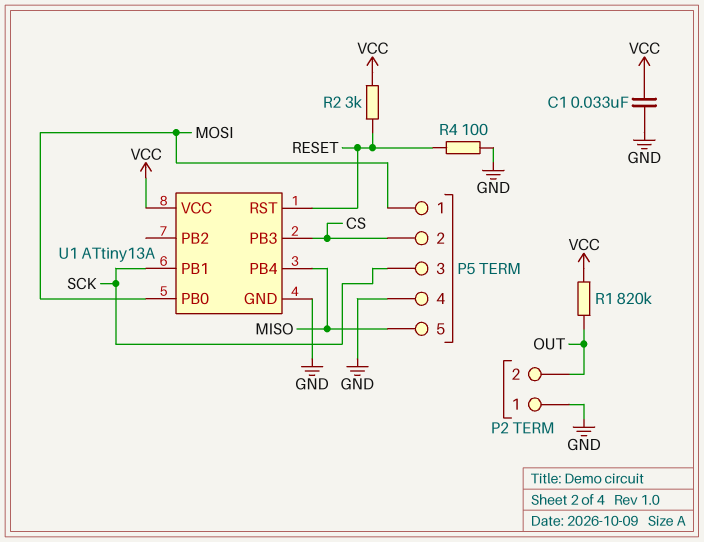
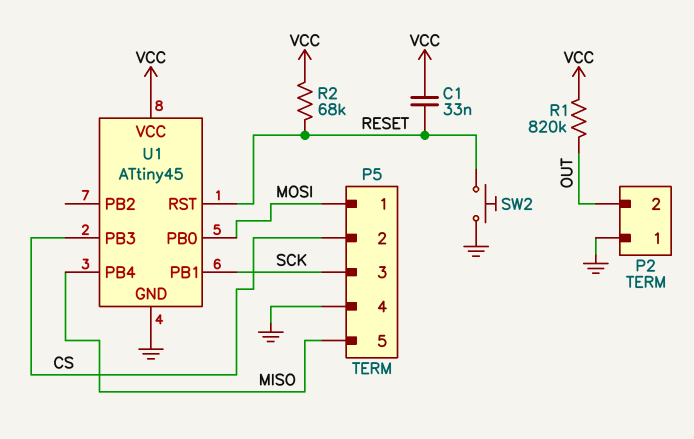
C1: 33nF (GND, VCC) -> 33nF (RESET, VCC)
R2: 3k (RESET, VCC) -> 68k (RESET, VCC)
R4: 100 (GND, RESET) -> none
SW2: none -> button (GND, RESET)
U1: ATtiny13A -> ATtiny45

